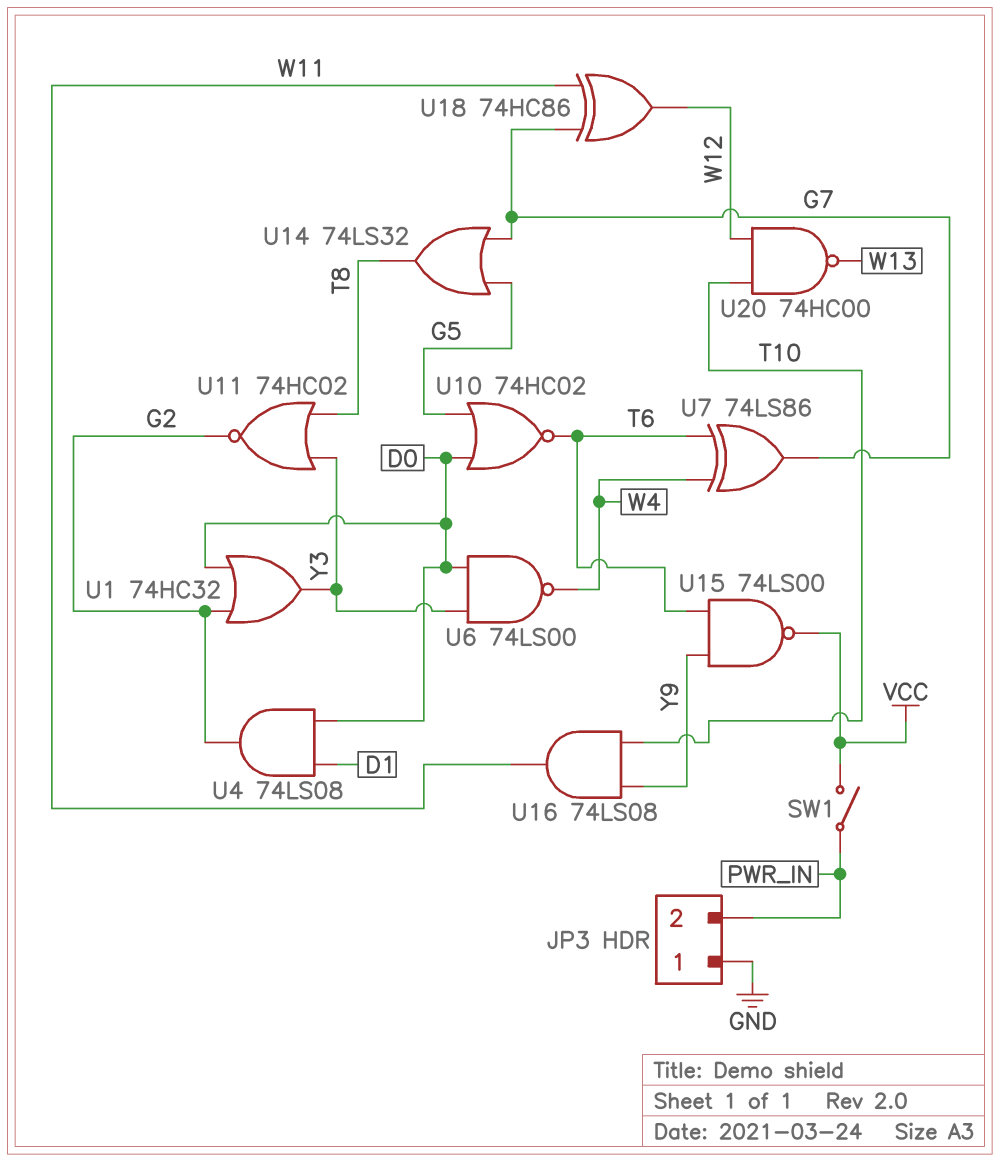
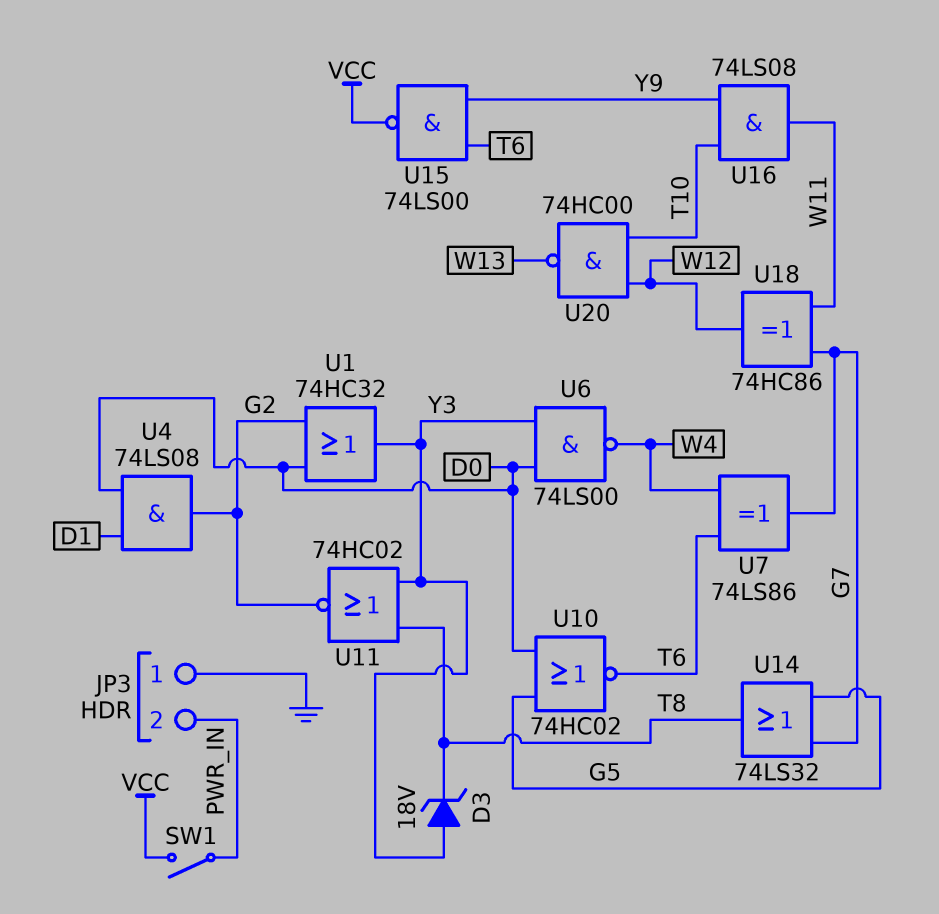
D3: none -> zener 18V (A Y3, K T8)

